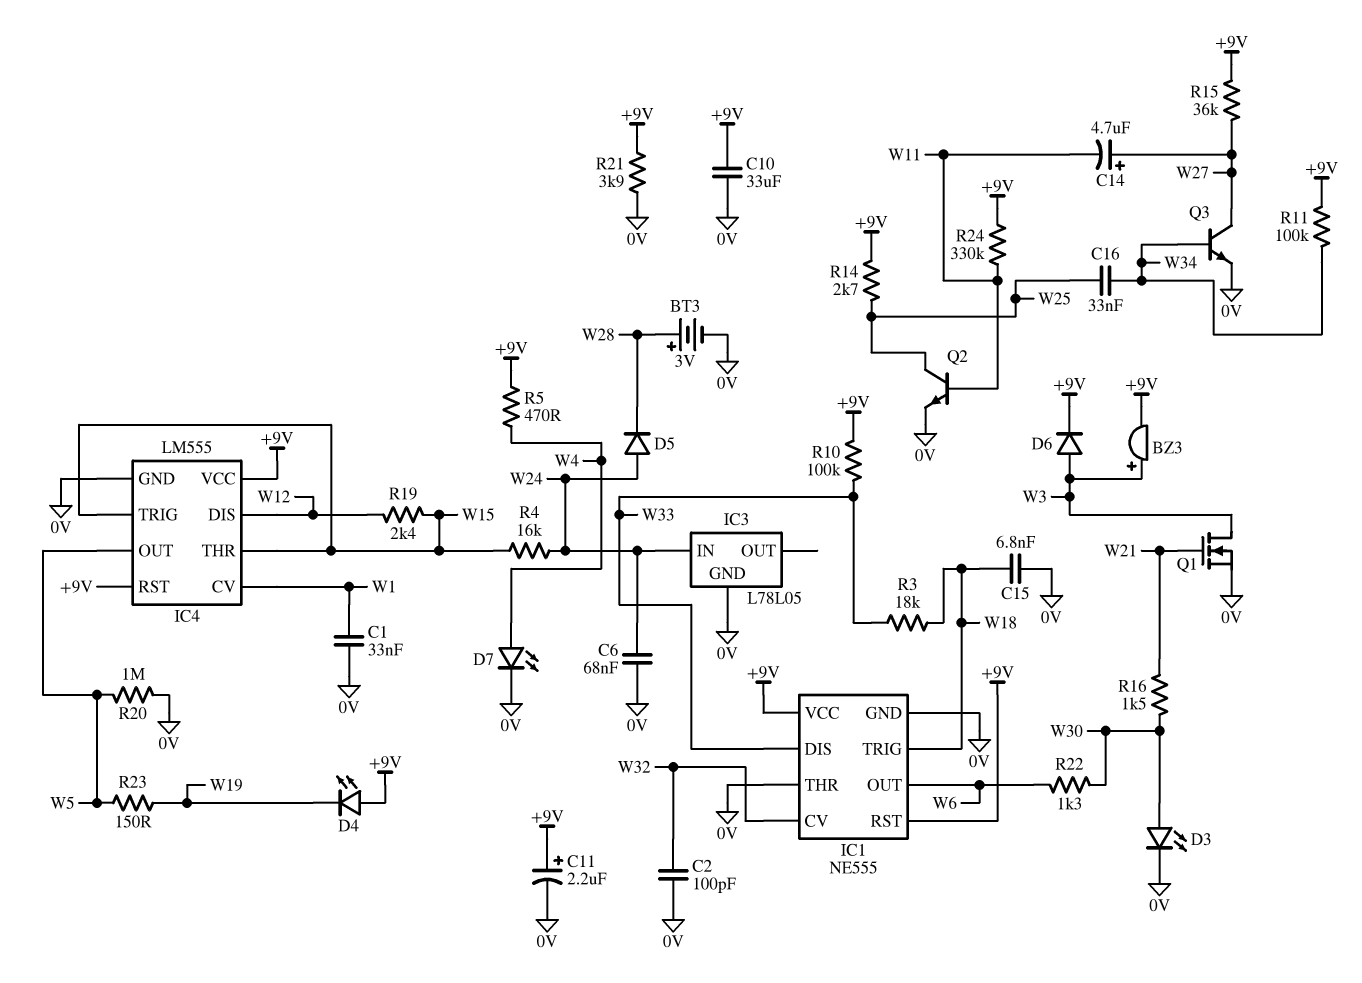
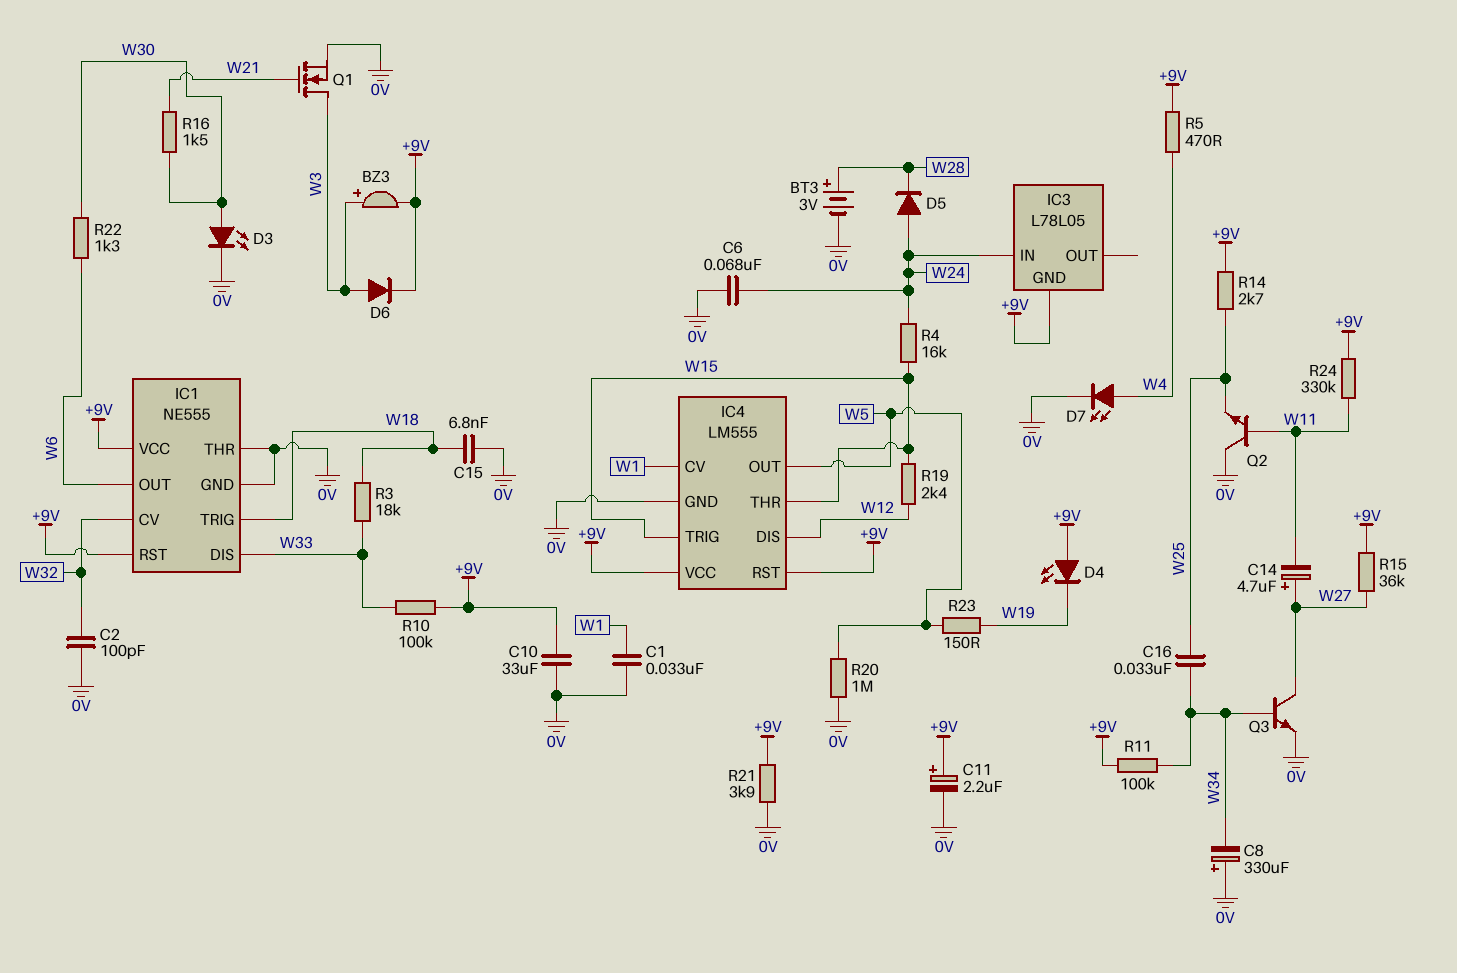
C8: none -> 330uF (plus 0V, minus W34)
IC3 pin GND: 0V -> +9V
Q2: NPN (B W11, C W25, E 0V) -> NPN (B W11, C 0V, E W25)

